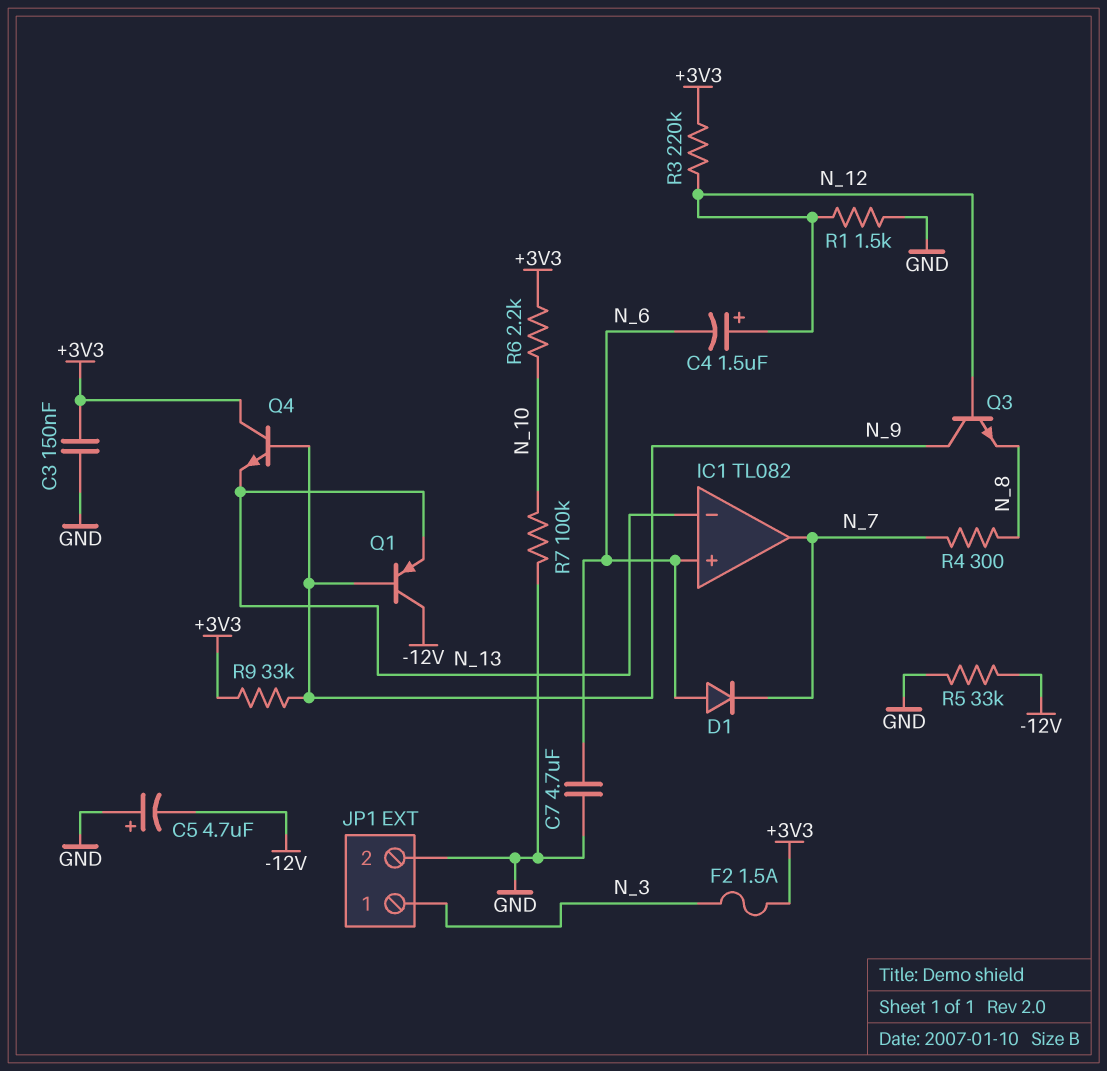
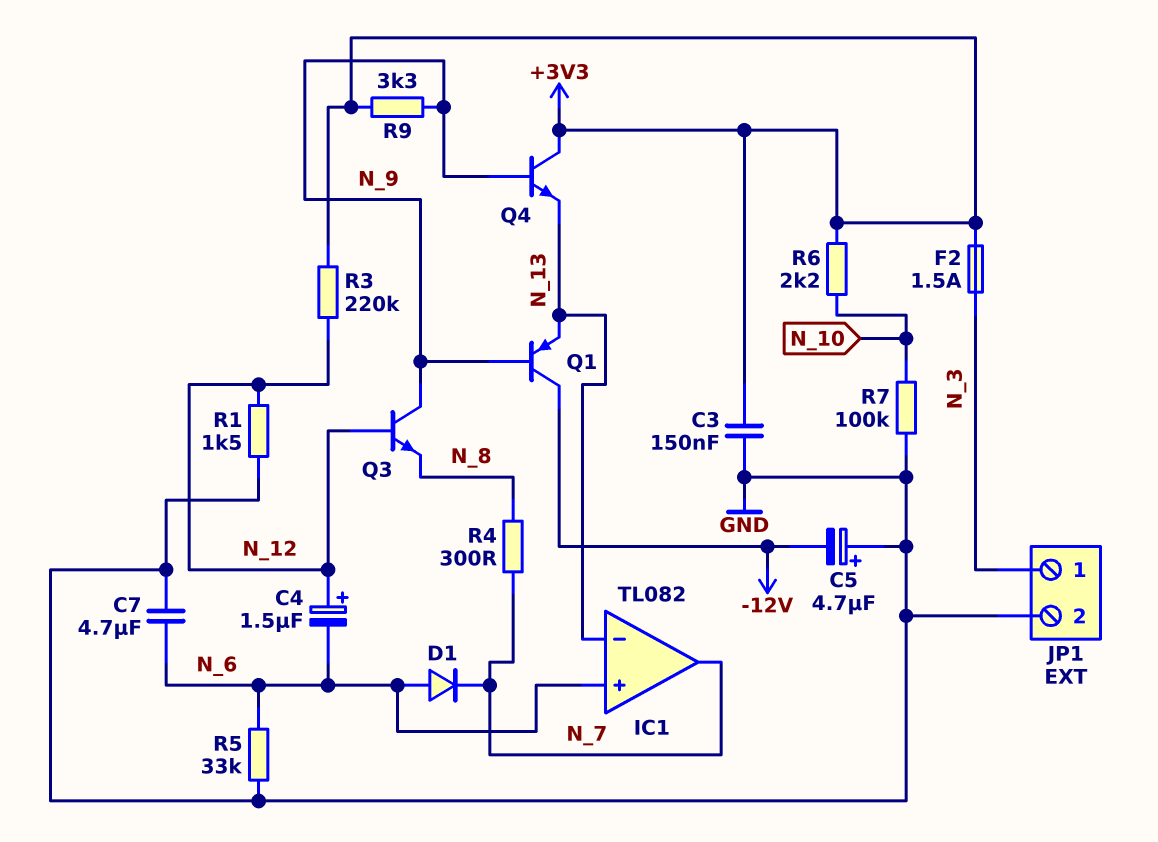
R5: 33k (-12V, GND) -> 33k (GND, N_6)
R9: 33k (+3V3, N_9) -> 3.3k (+3V3, N_9)

